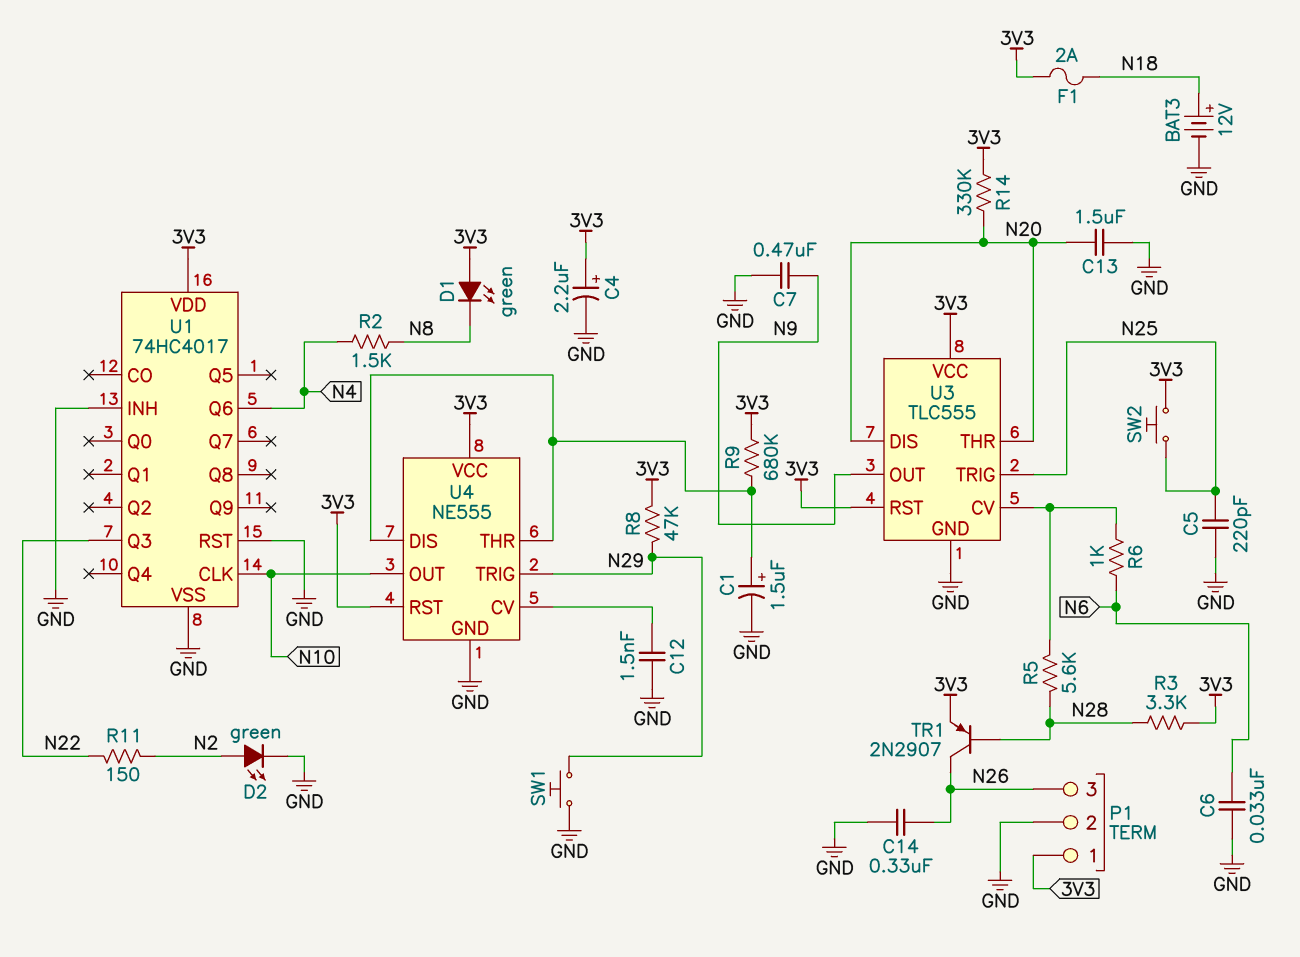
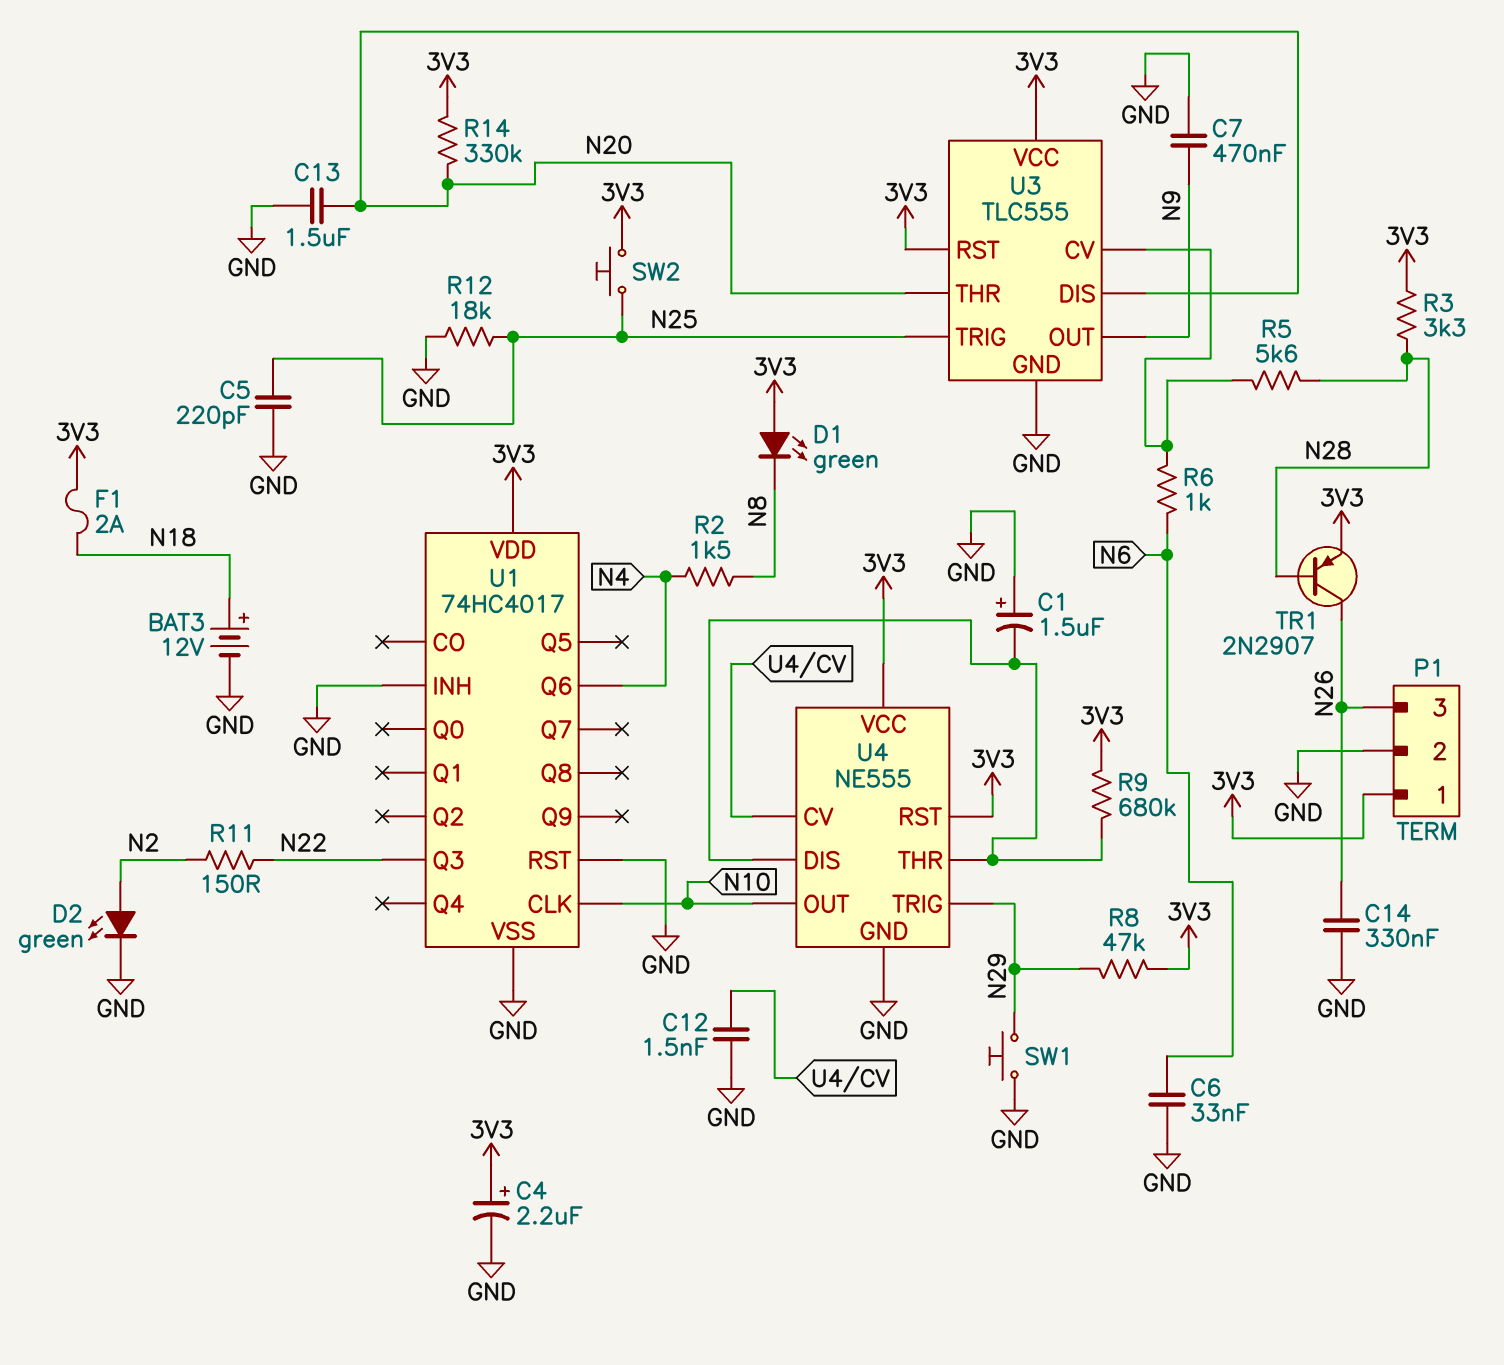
C1: 1.5uF (plus U4/DIS, minus GND) -> 1.5uF (plus GND, minus U4/DIS)
R12: none -> 18k (GND, N25)

